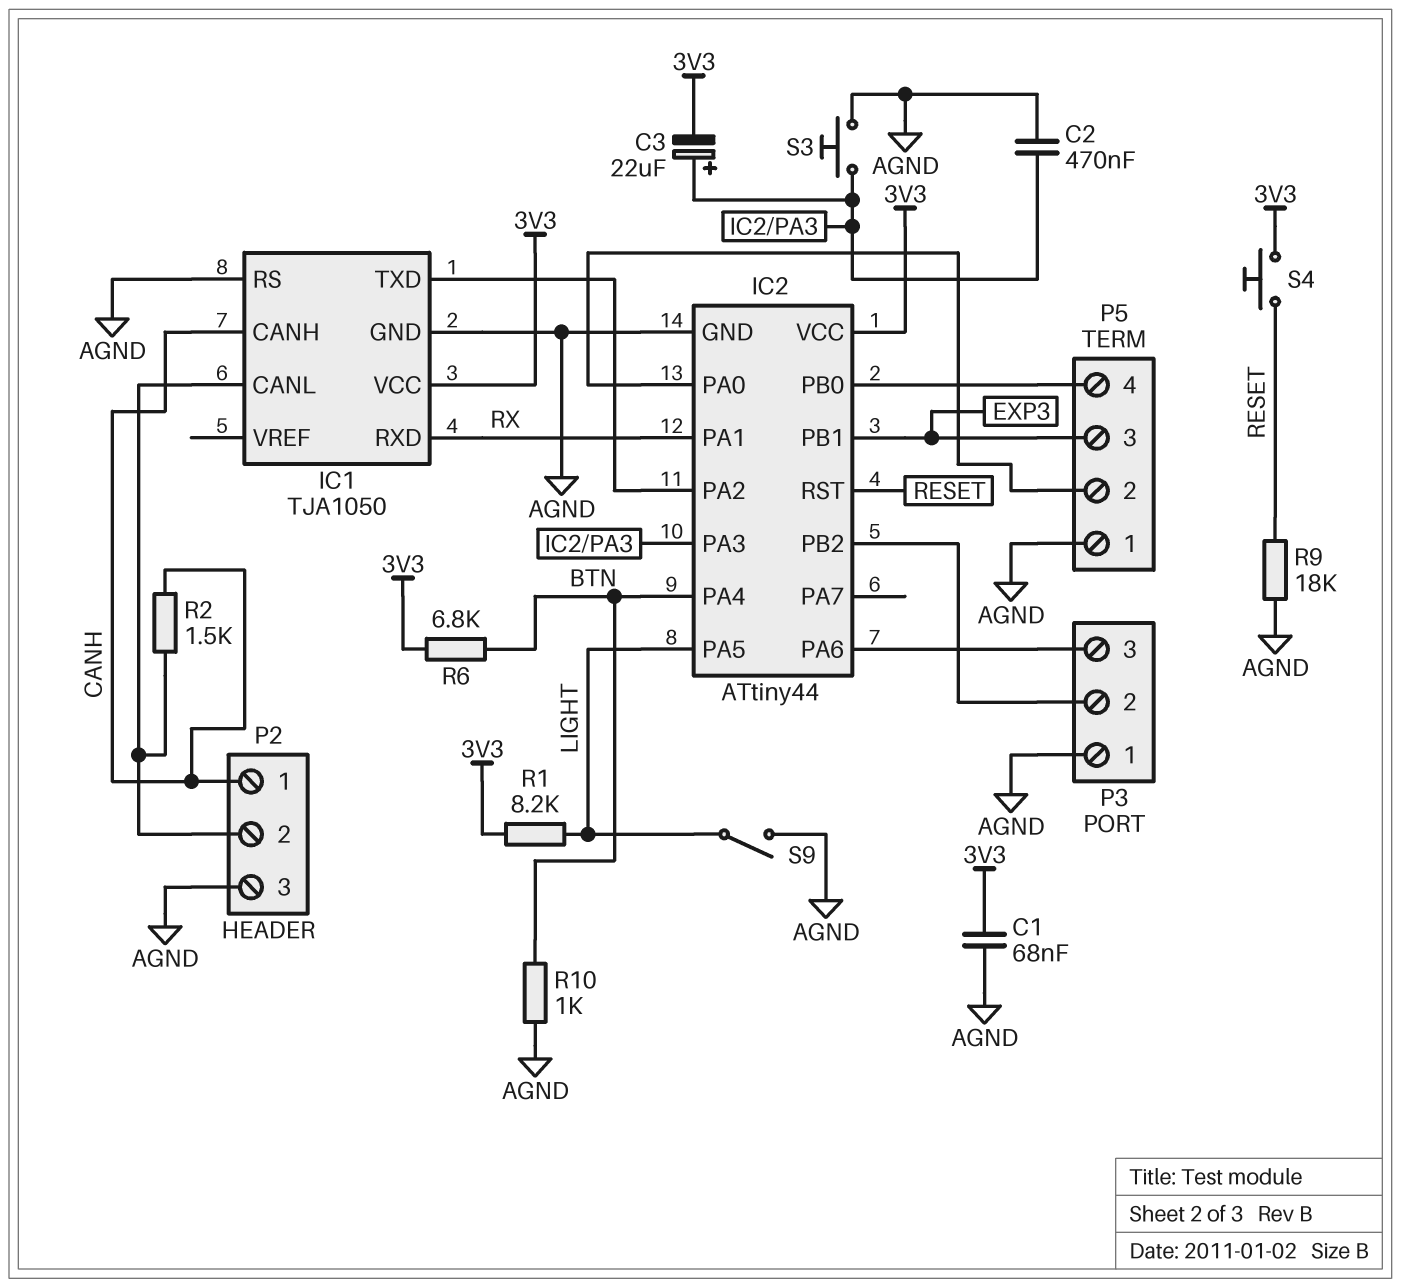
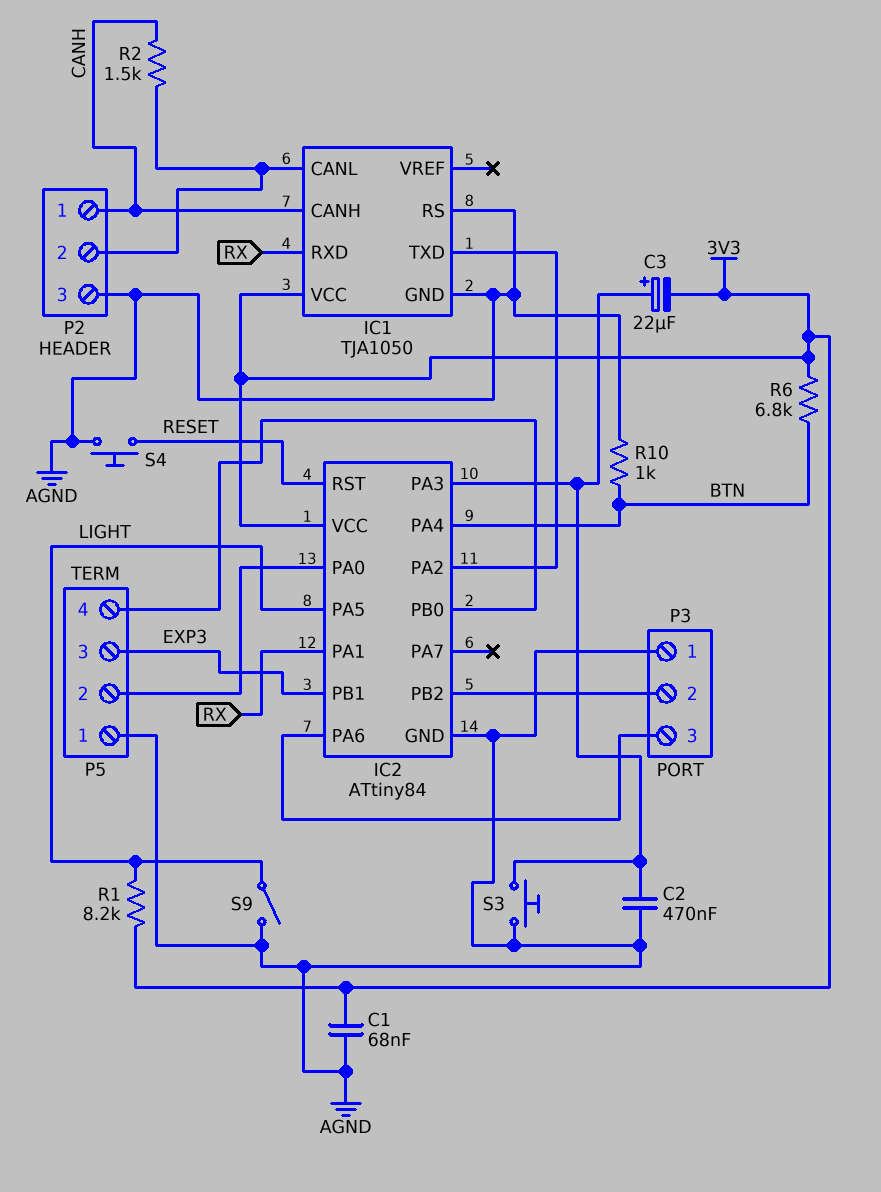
IC2: ATtiny44 -> ATtiny84
R9: 18k (AGND, RESET) -> none
S4: button (3V3, RESET) -> button (AGND, RESET)

